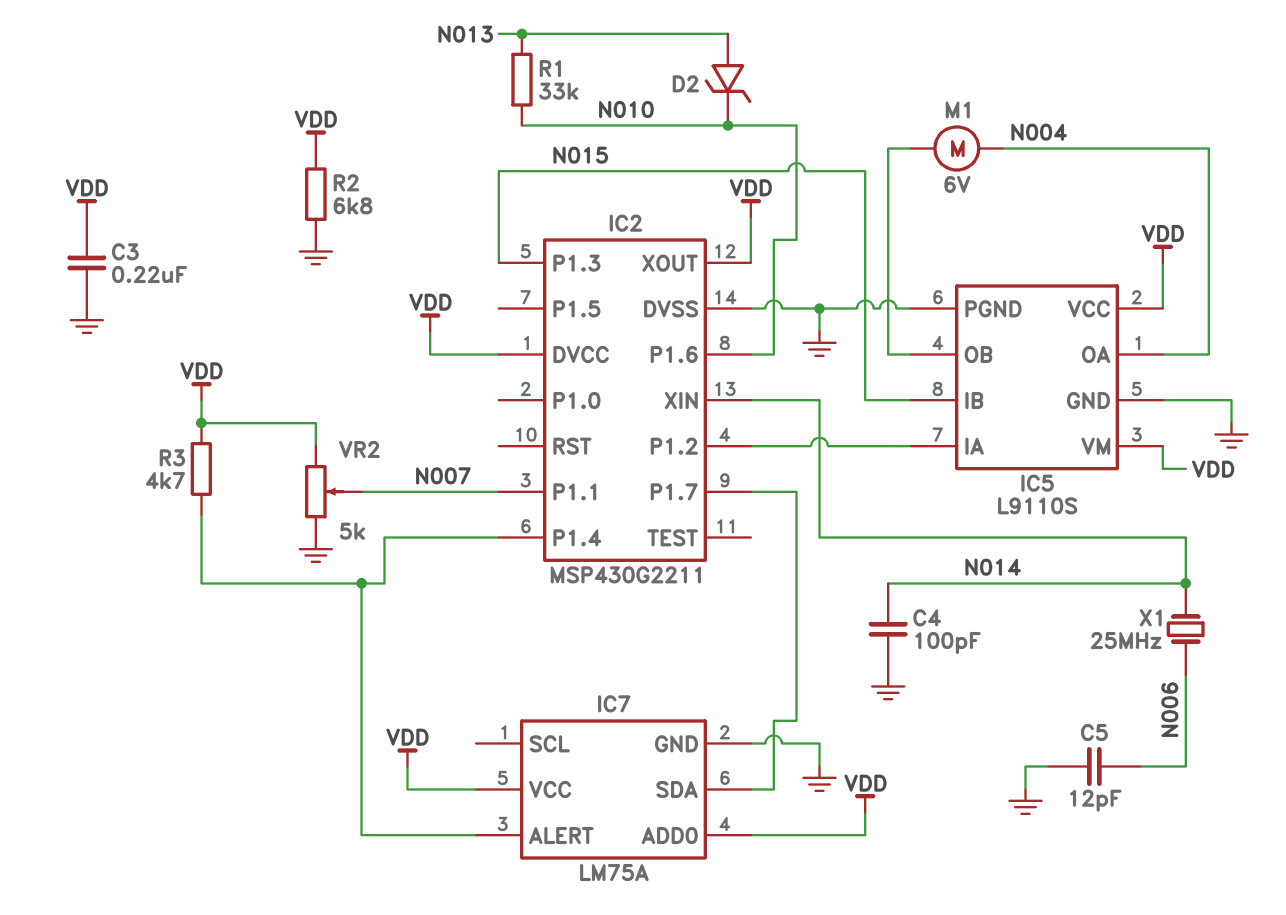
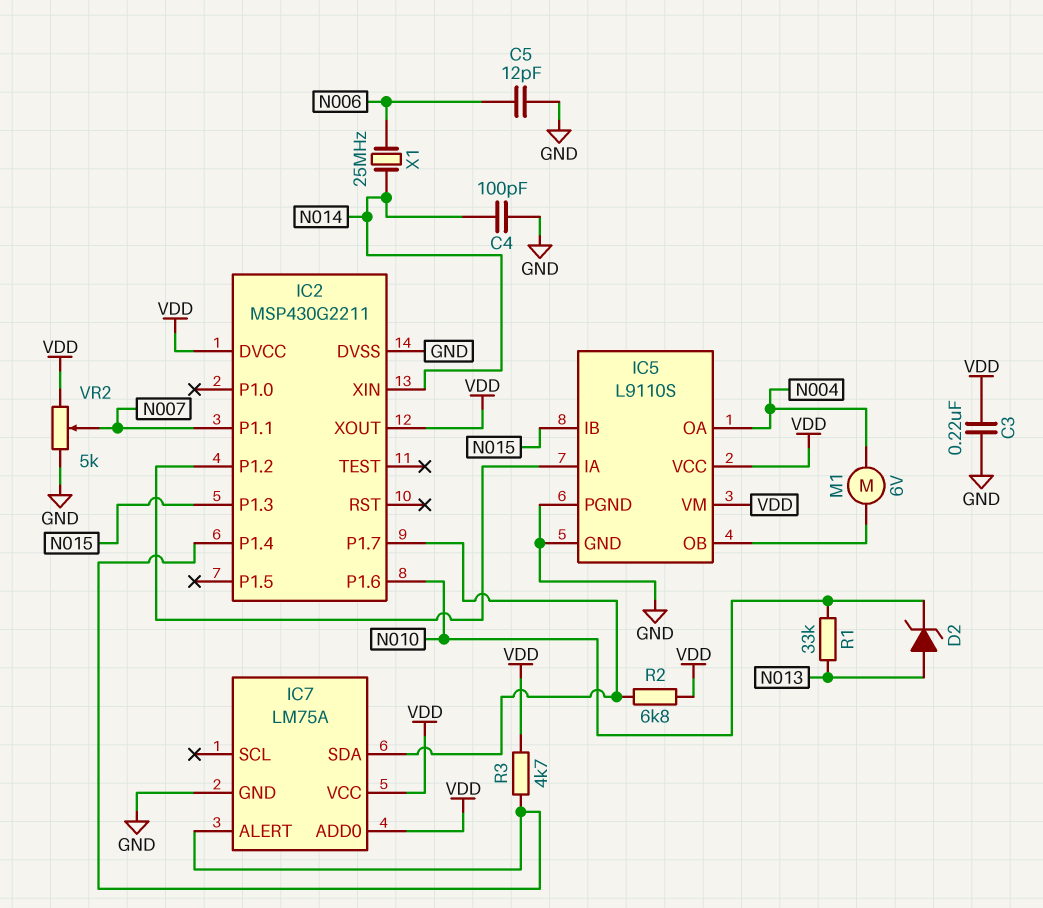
R2: 6.8k (GND, VDD) -> 6.8k (IC2/P1.7, VDD)

